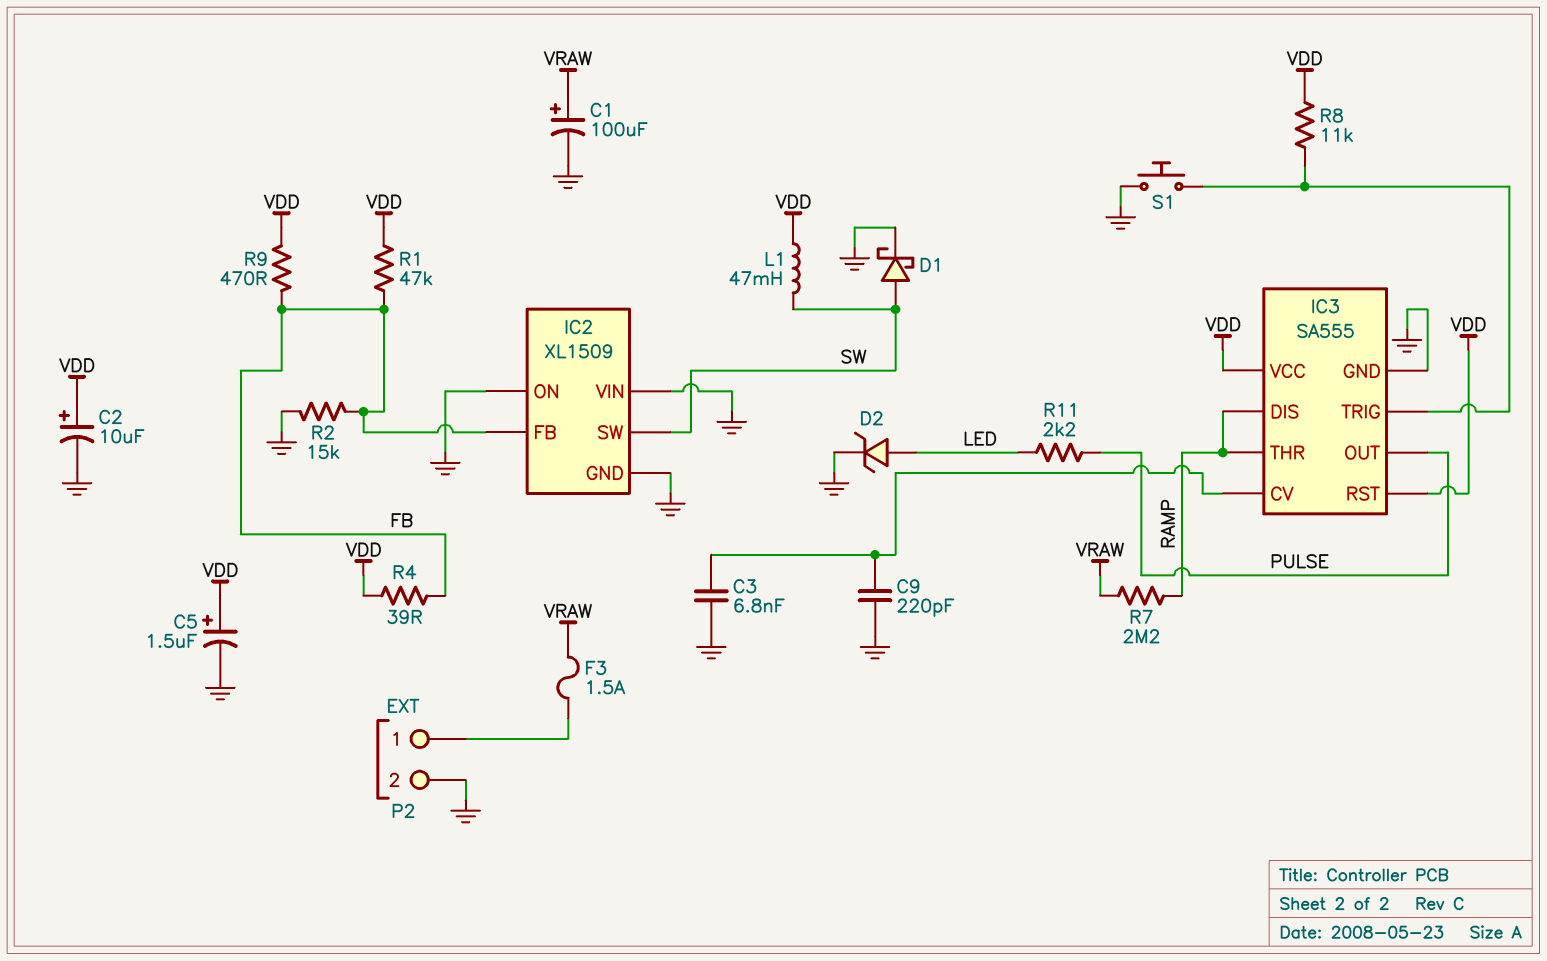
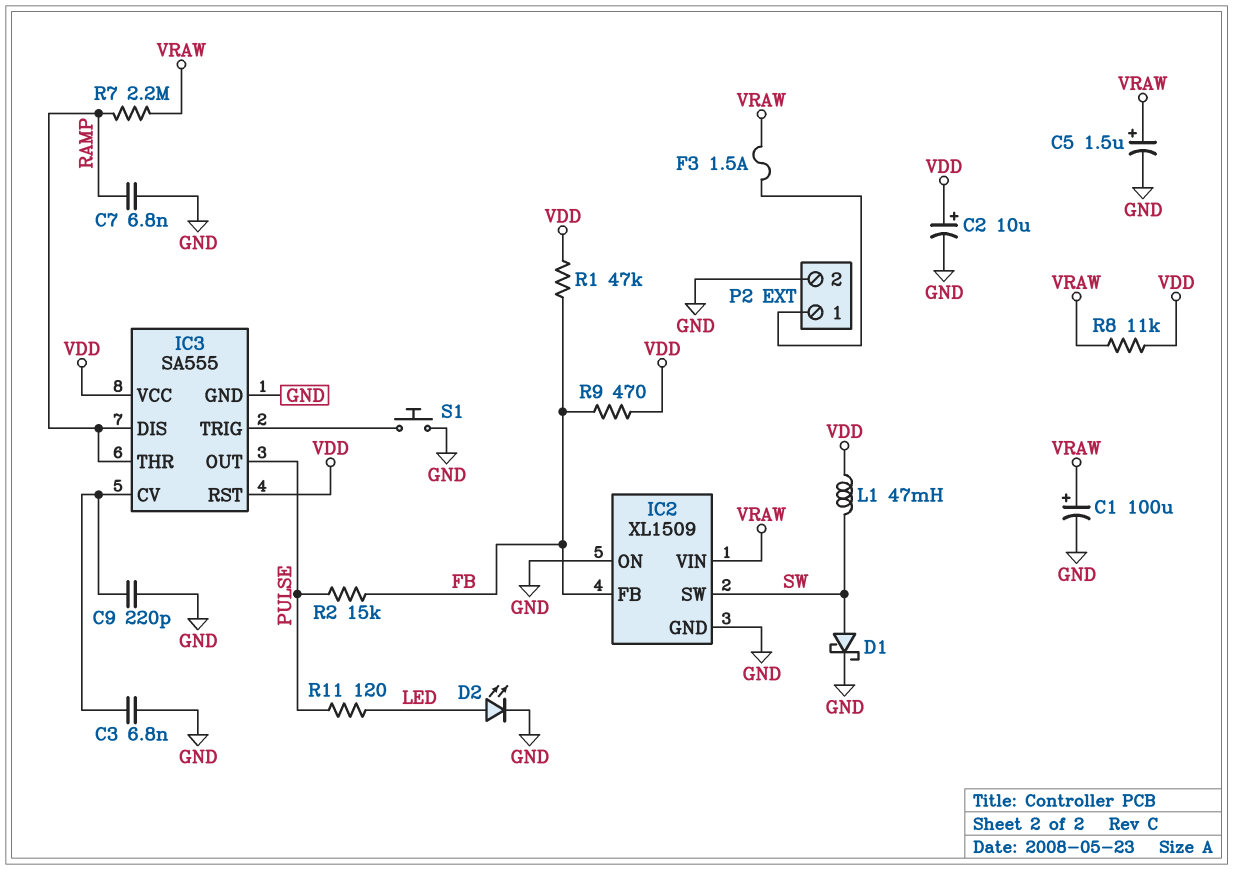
C5: 1.5uF (plus VDD, minus GND) -> 1.5uF (plus VRAW, minus GND)
C7: none -> 6.8nF (GND, RAMP)
D2: zener (A LED, K GND) -> LED (A LED, K GND)
IC2 pin VIN: GND -> VRAW
R2: 15k (FB, GND) -> 15k (FB, PULSE)
R4: 39 (FB, VDD) -> none
R8: 11k (IC3/TRIG, VDD) -> 11k (VDD, VRAW)
R11: 2.2k (LED, PULSE) -> 120 (LED, PULSE)

